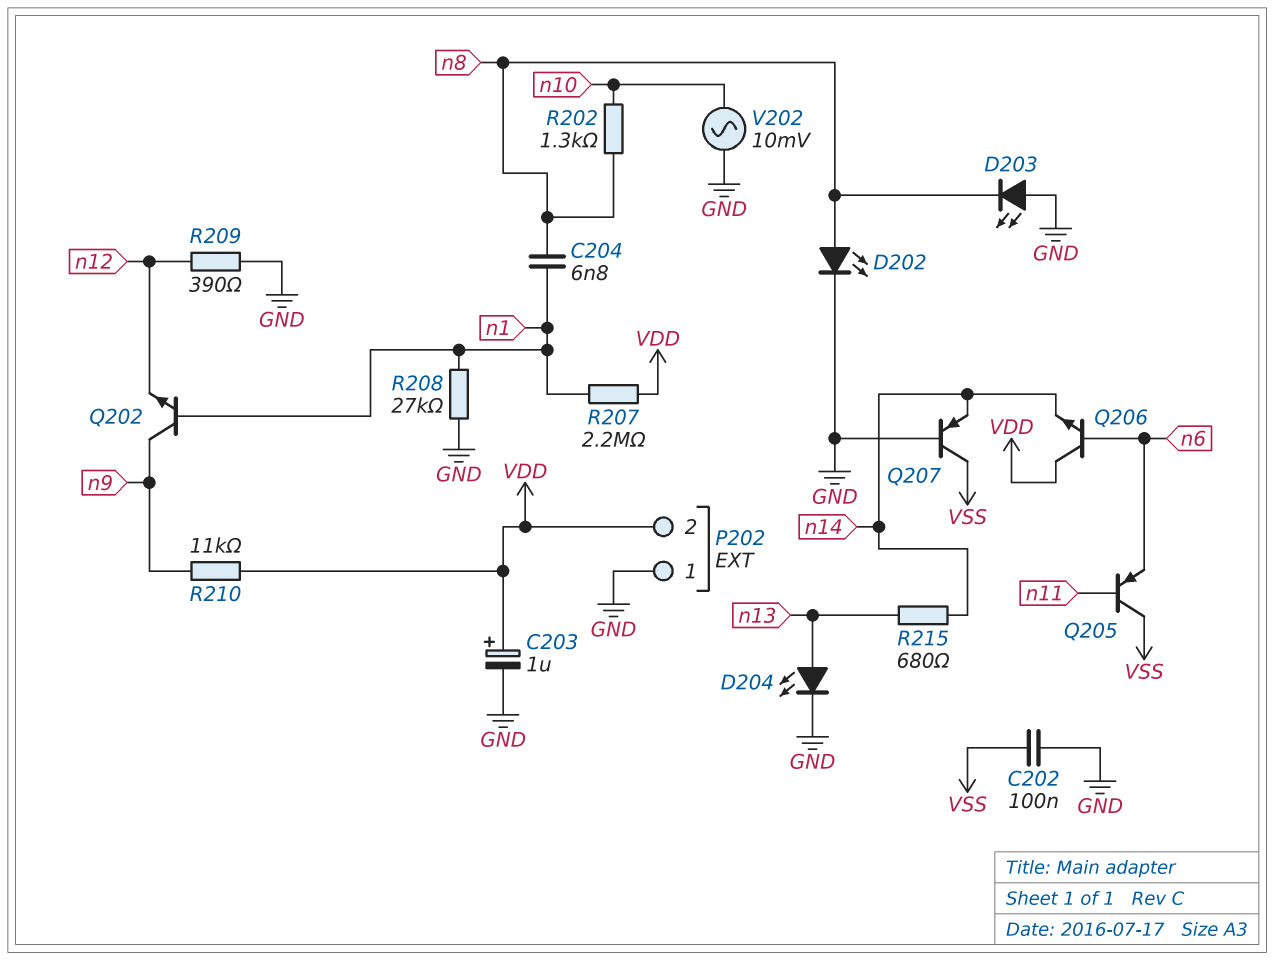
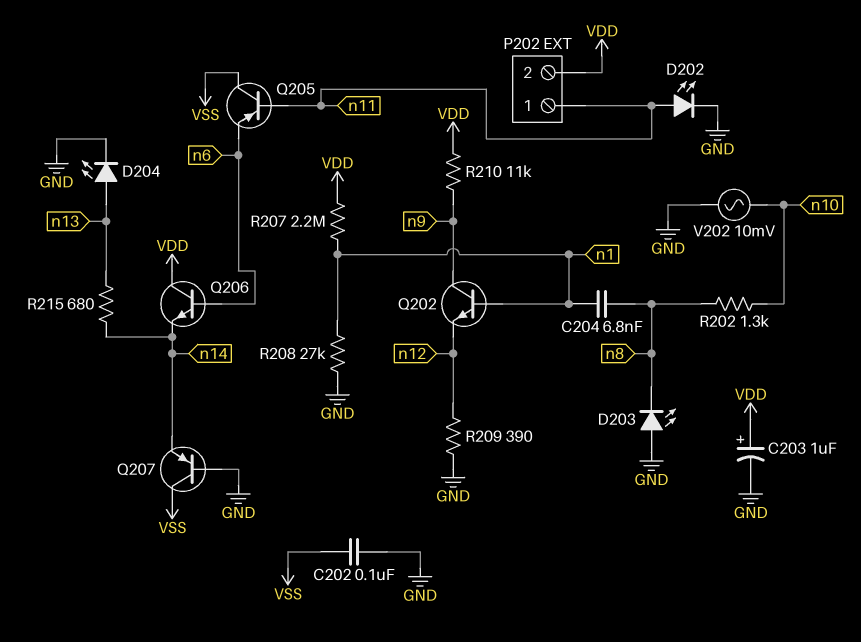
D202: LED (A n8, K GND) -> LED (A n11, K GND)
P202 pin 1: GND -> n11

